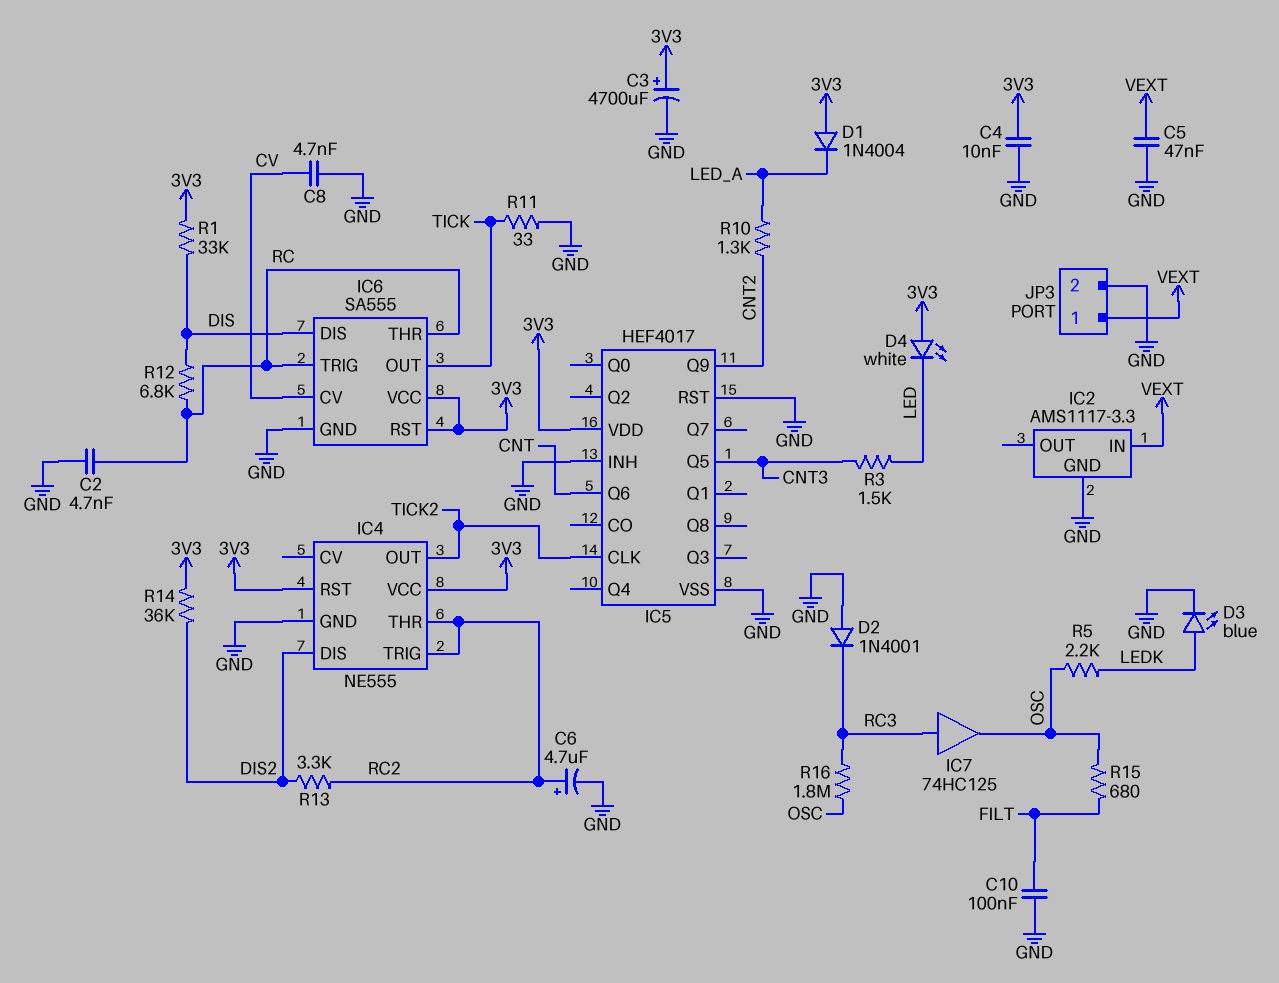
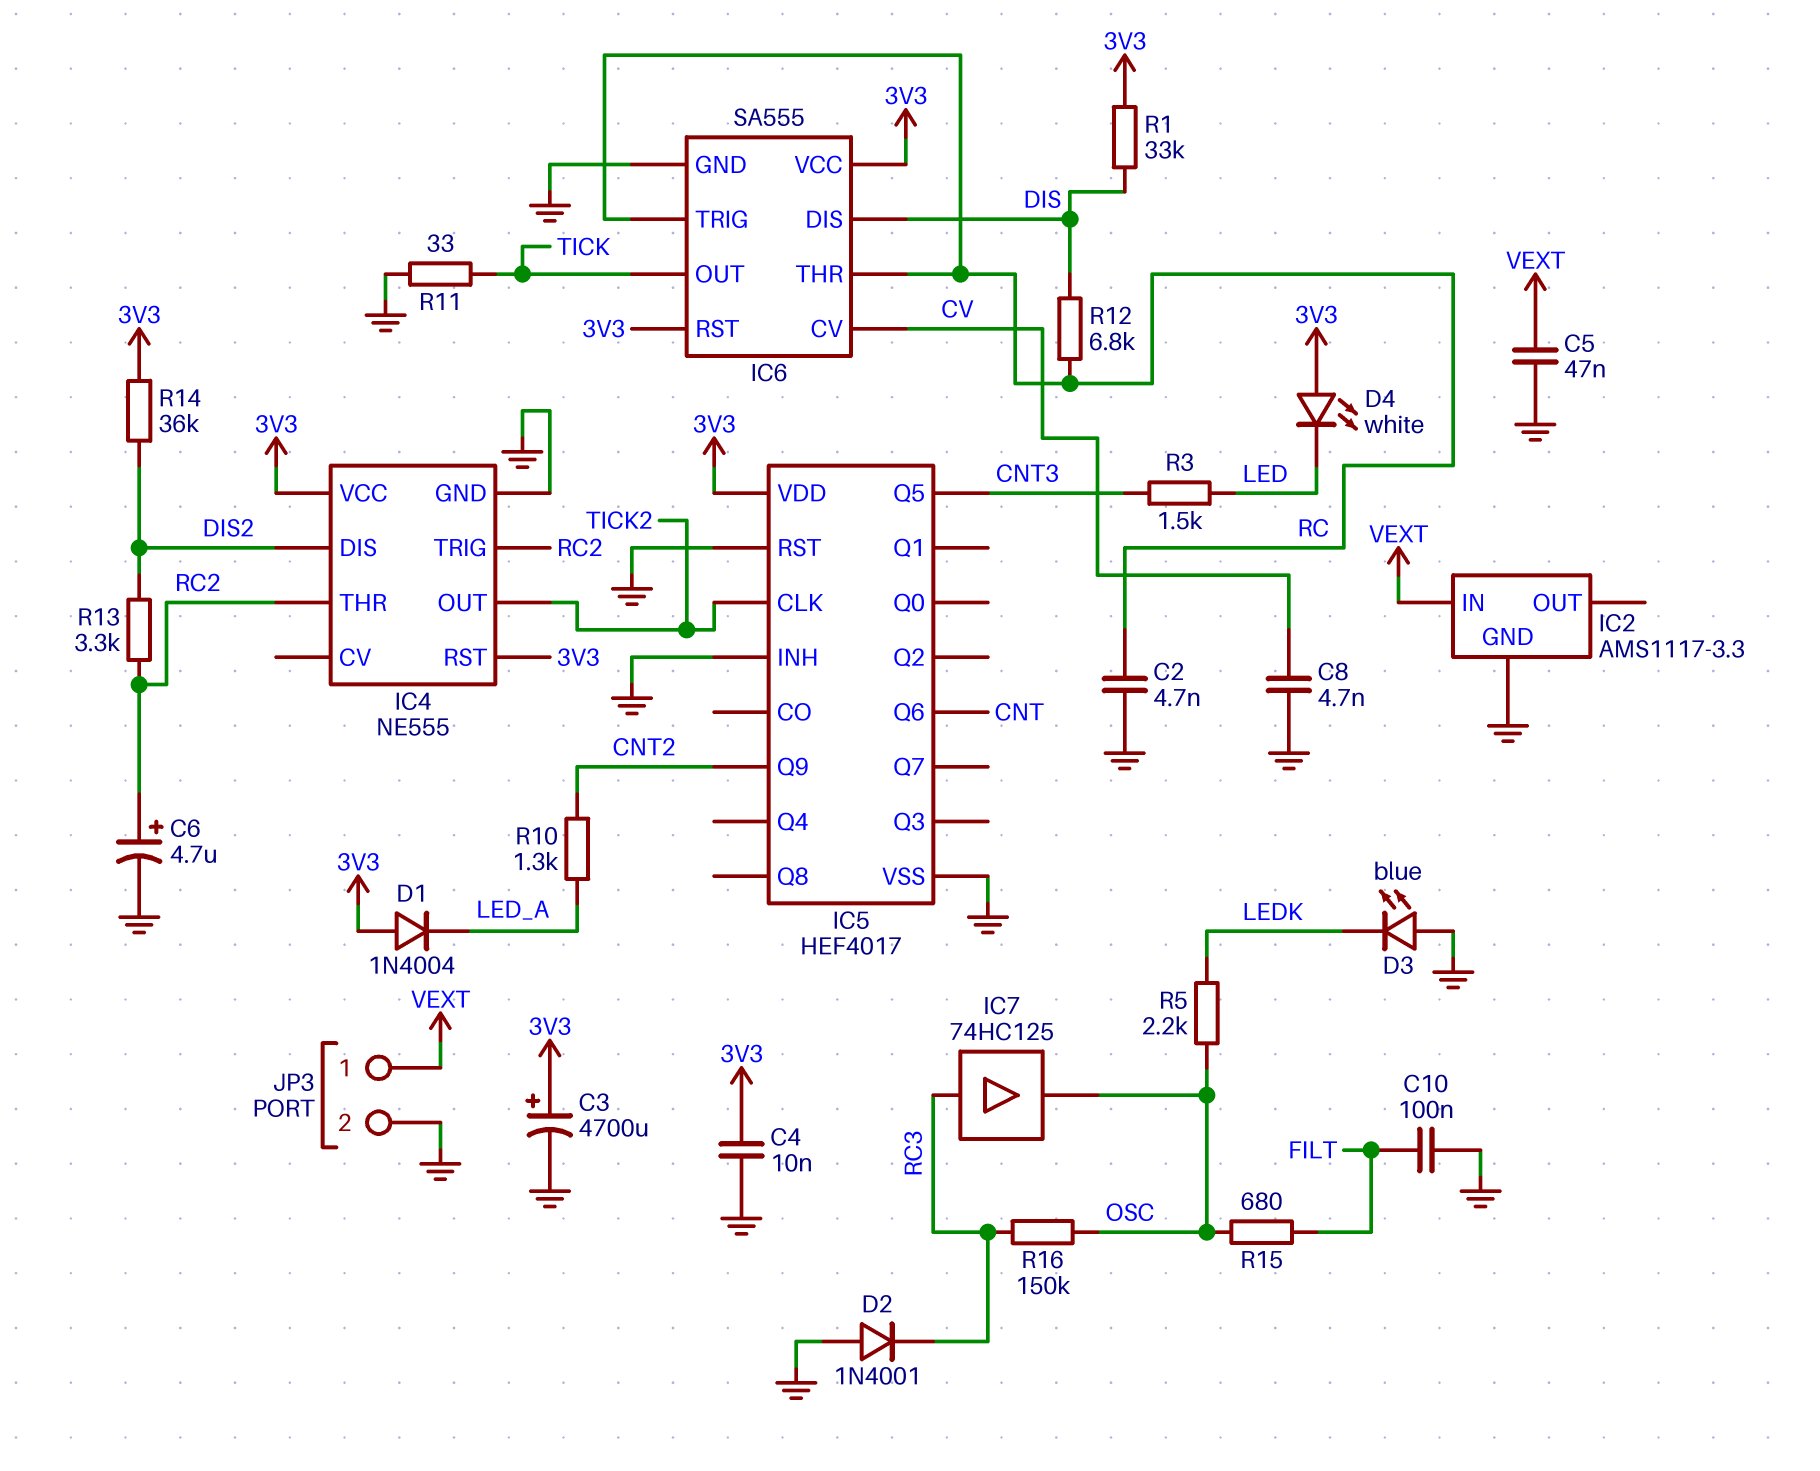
D3: LED blue (A LEDK, K GND) -> LED blue (A GND, K LEDK)
R16: 1.8M (OSC, RC3) -> 150k (OSC, RC3)

